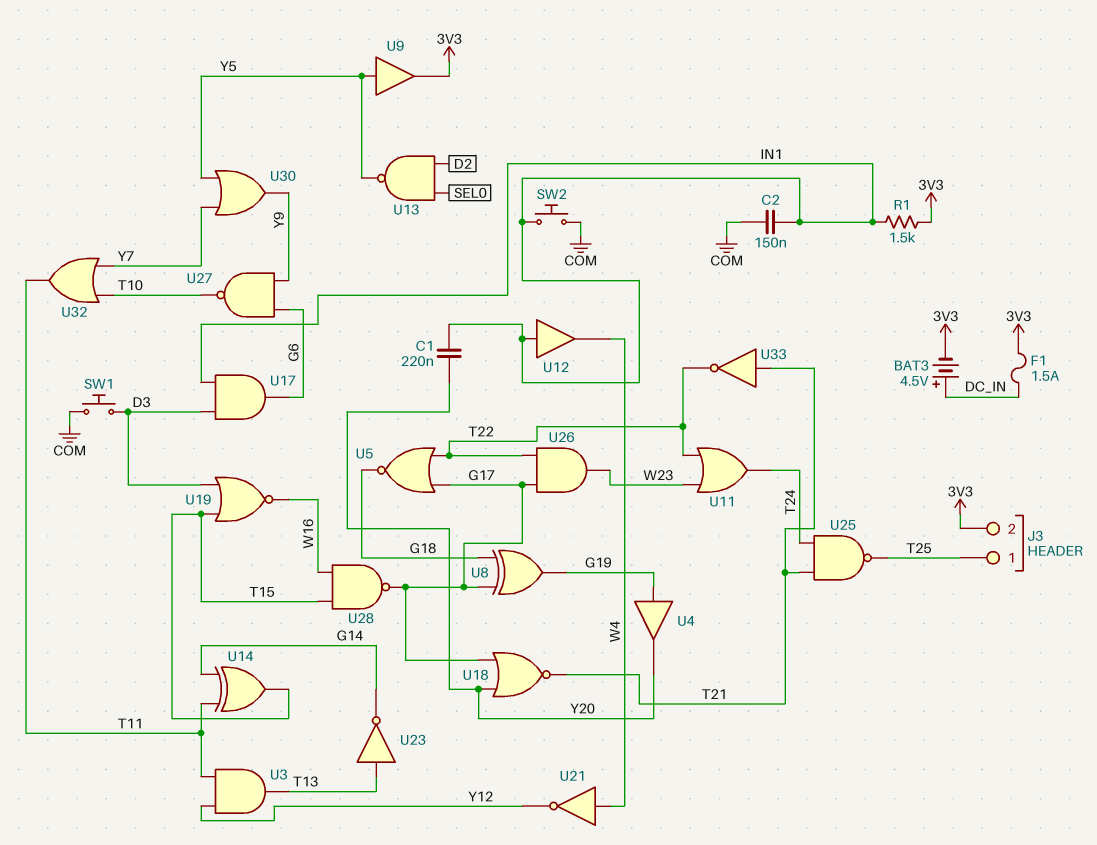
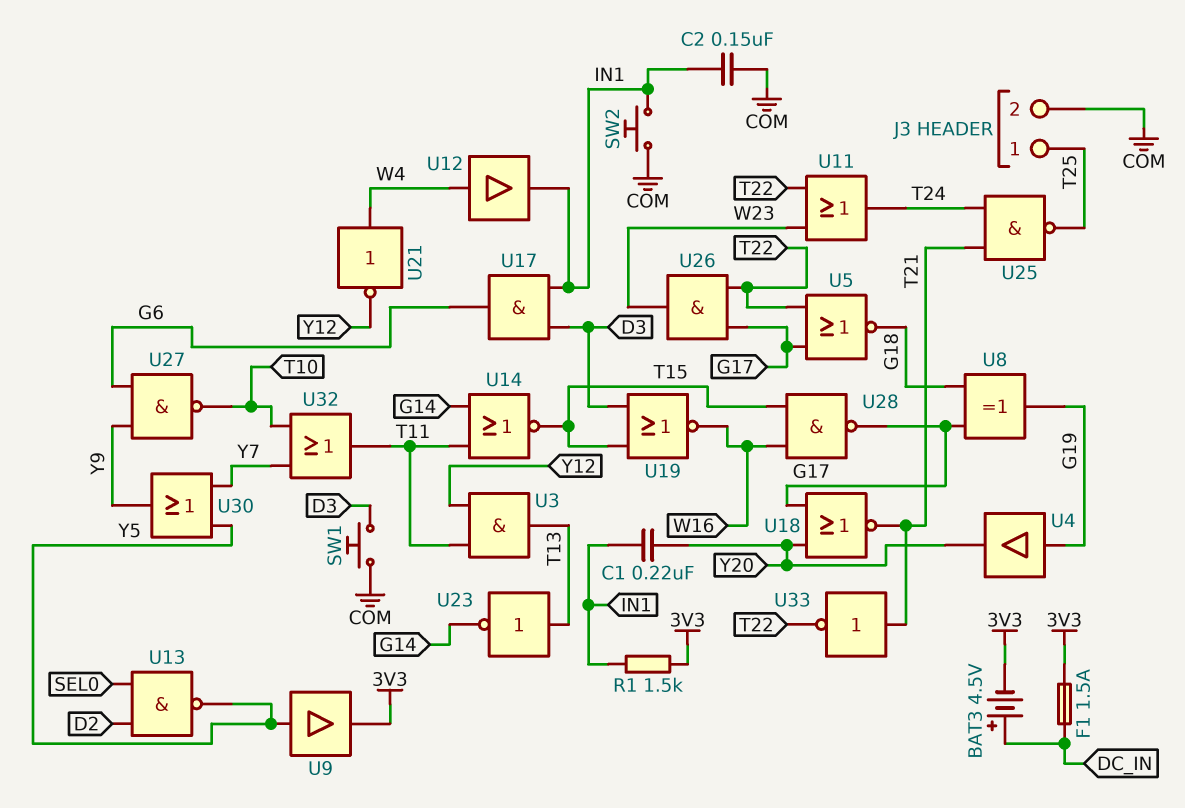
J3 pin 2: 3V3 -> COM
U12: buffer (in IN1, out W4) -> buffer (in W4, out IN1)
U14: XOR (in G14, in T11, out T15) -> NOR (in G14, in T11, out T15)

